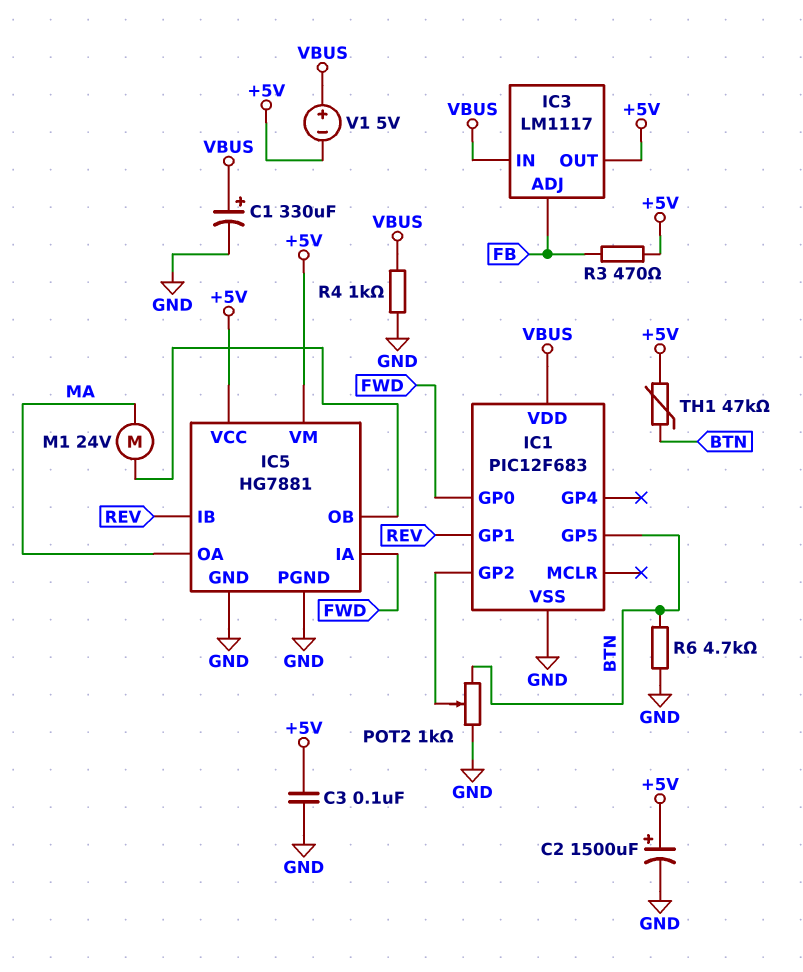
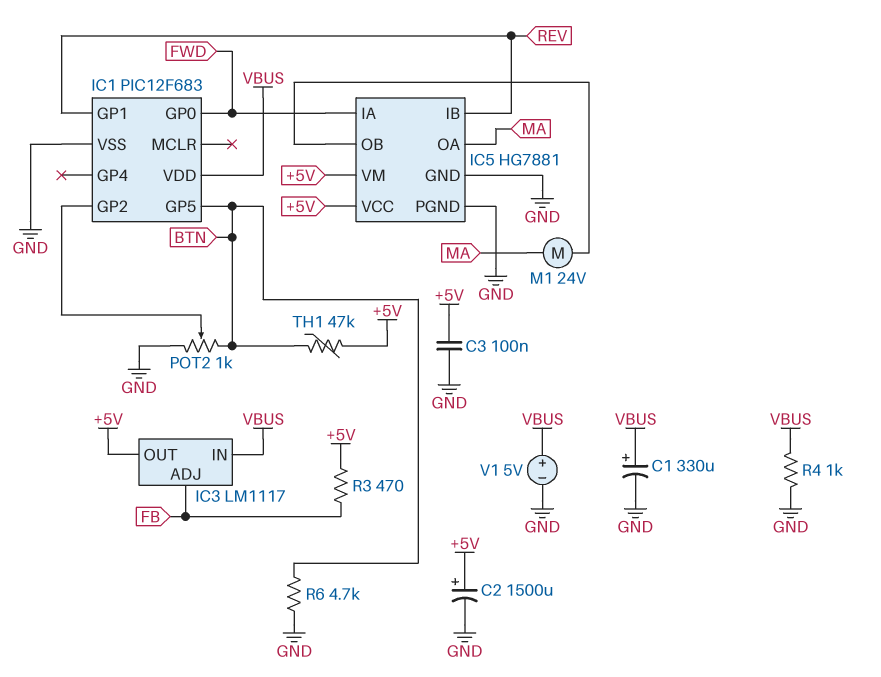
V1: 5V (plus VBUS, minus +5V) -> 5V (plus VBUS, minus GND)

